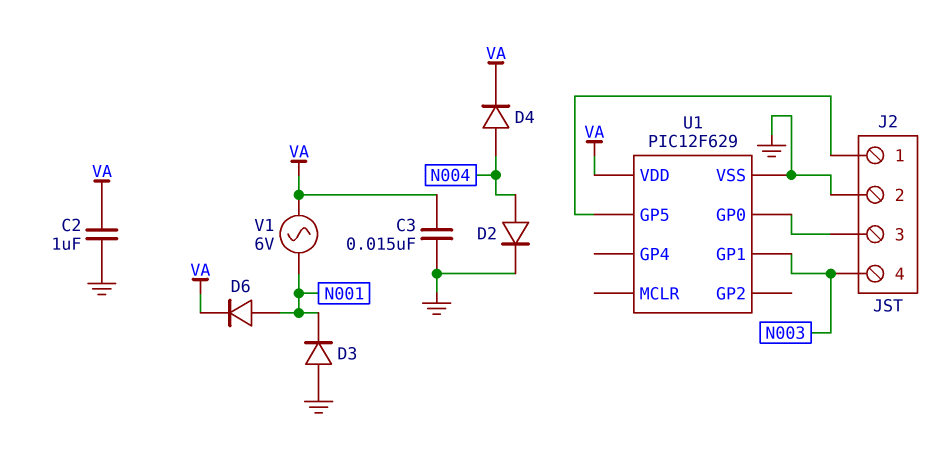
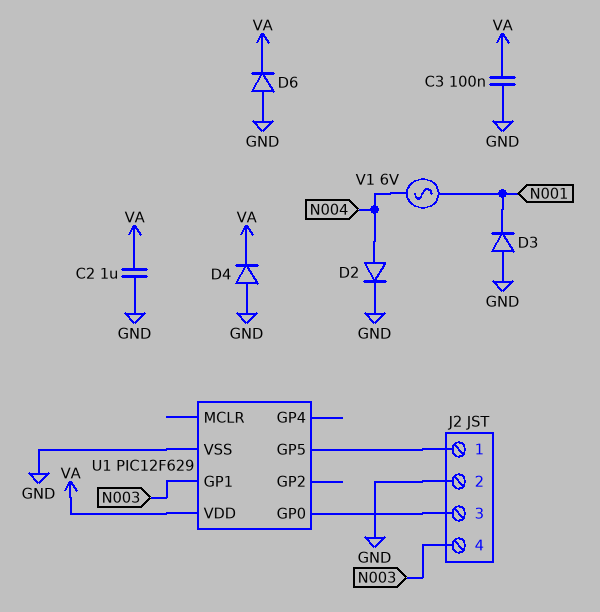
C3: 15nF (GND, VA) -> 100nF (GND, VA)
D4: diode (A N004, K VA) -> diode (A GND, K VA)
D6: diode (A N001, K VA) -> diode (A GND, K VA)
V1: AC 6V (N001, VA) -> AC 6V (N001, N004)

